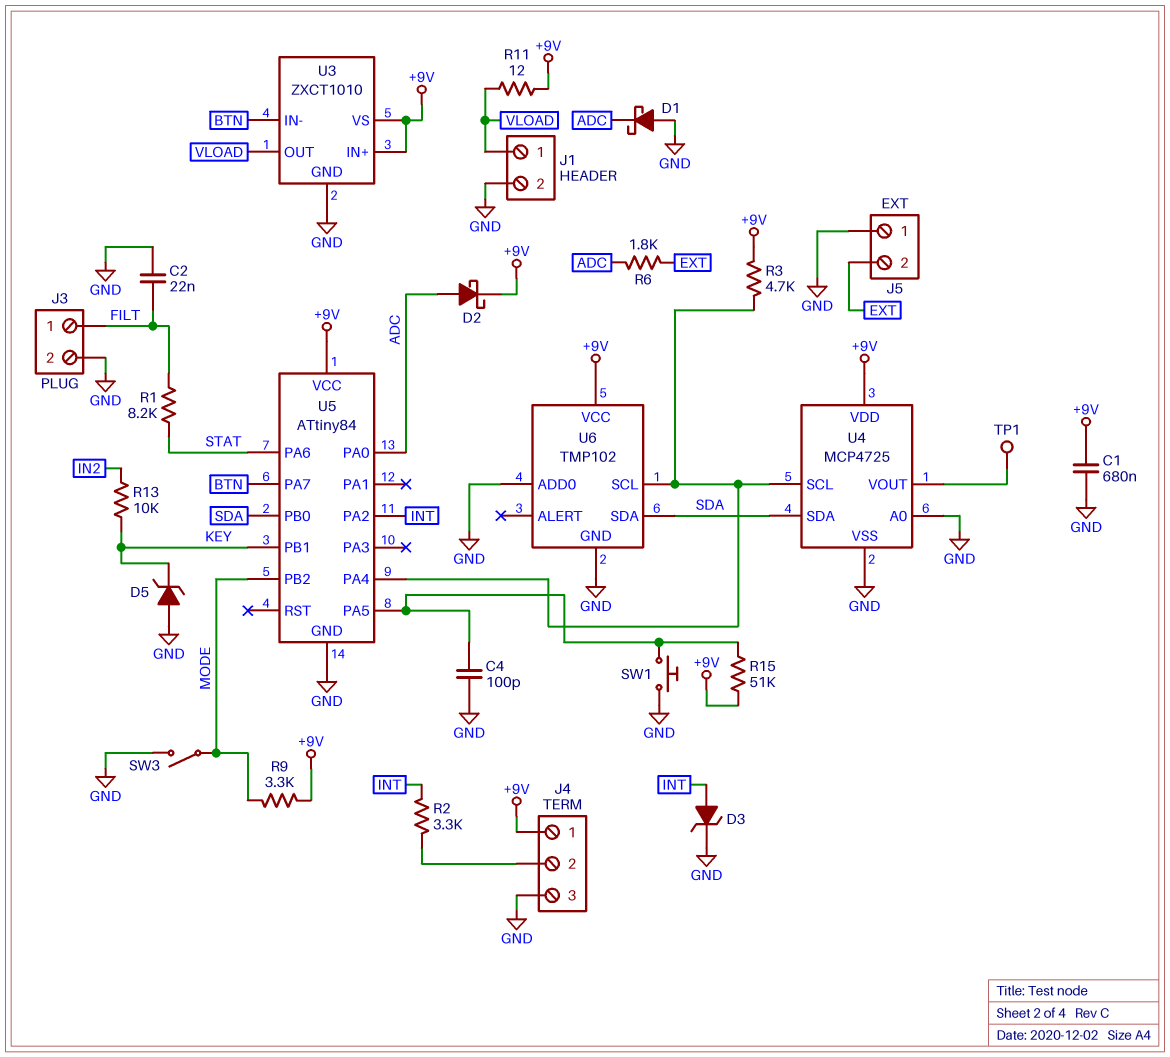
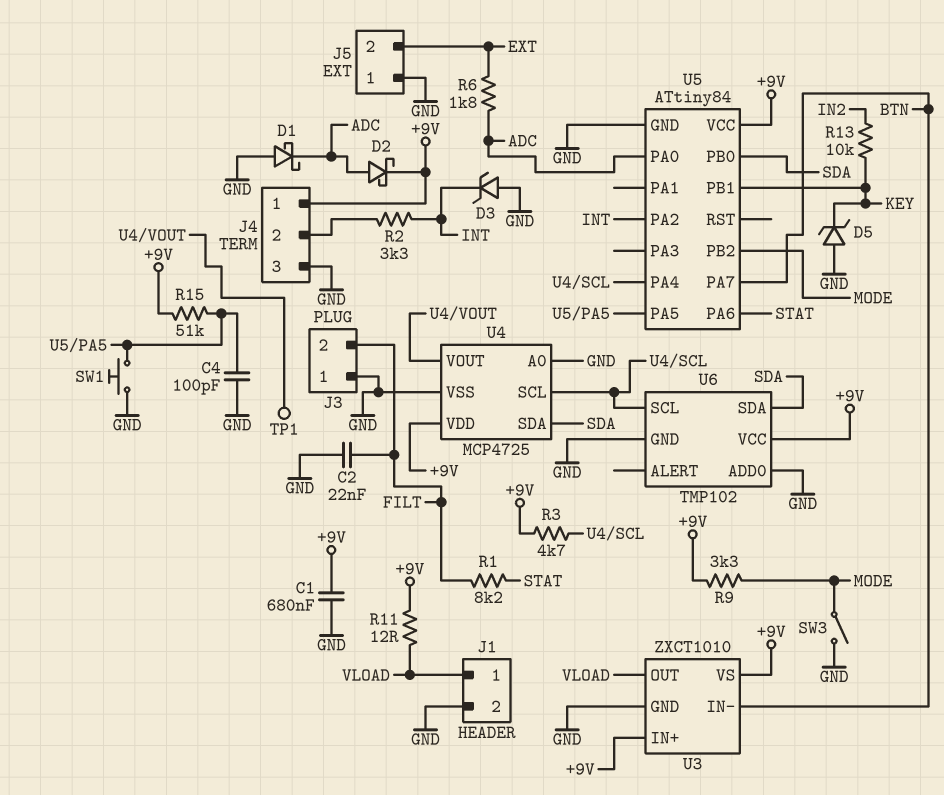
D3: zener (A INT, K GND) -> zener (A GND, K INT)
J3 pin 1: FILT -> GND
J3 pin 2: GND -> FILT

